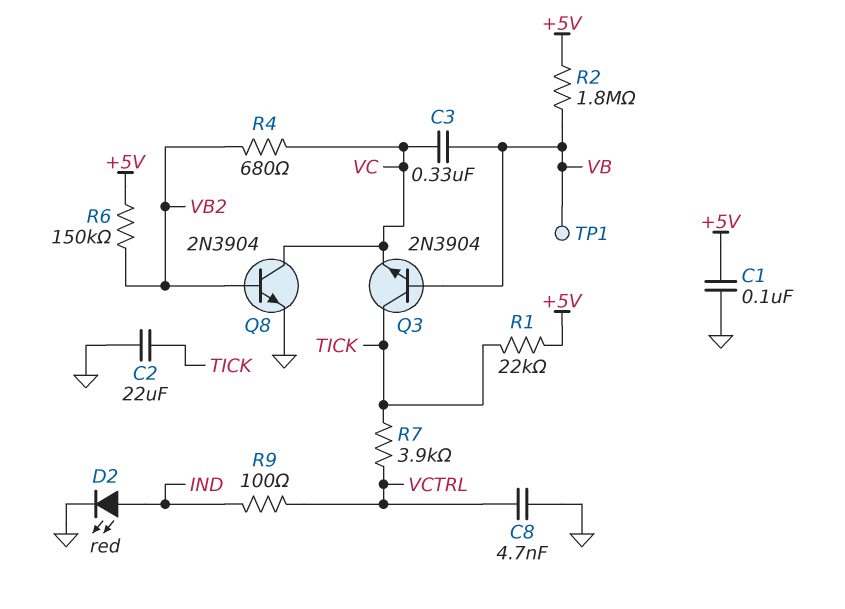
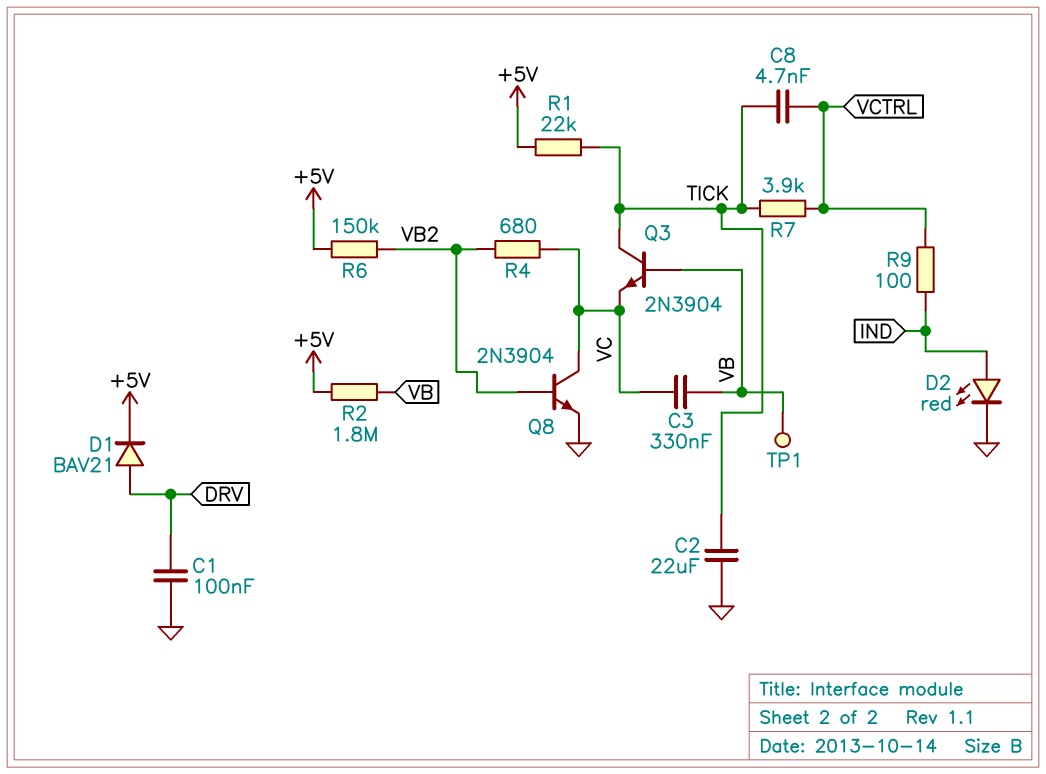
C1: 100nF (+5V, GND) -> 100nF (DRV, GND)
C8: 4.7nF (GND, VCTRL) -> 4.7nF (TICK, VCTRL)
D1: none -> diode BAV21 (A DRV, K +5V)

